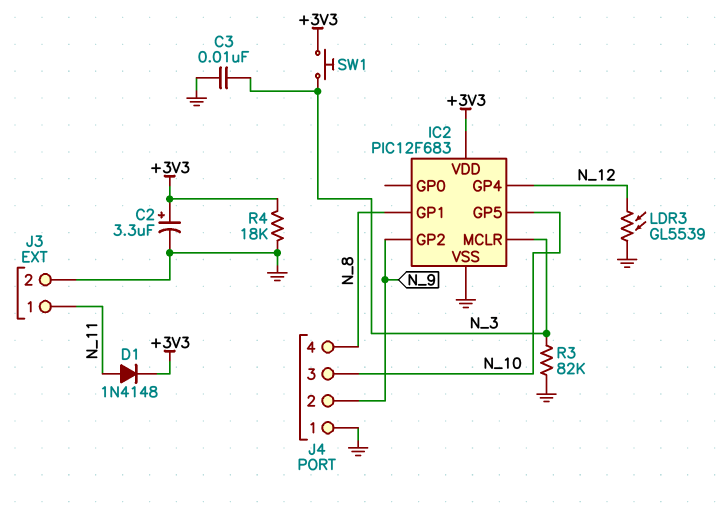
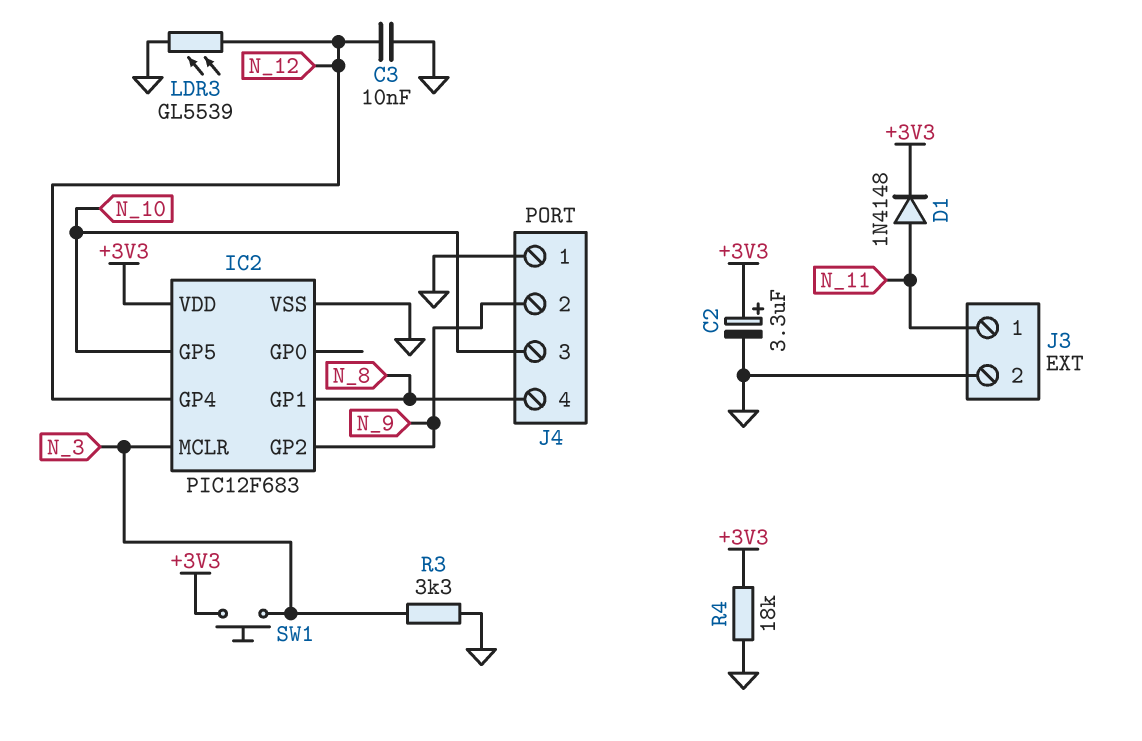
C3: 10nF (GND, N_3) -> 10nF (GND, N_12)
R3: 82k (GND, N_3) -> 3.3k (GND, N_3)

